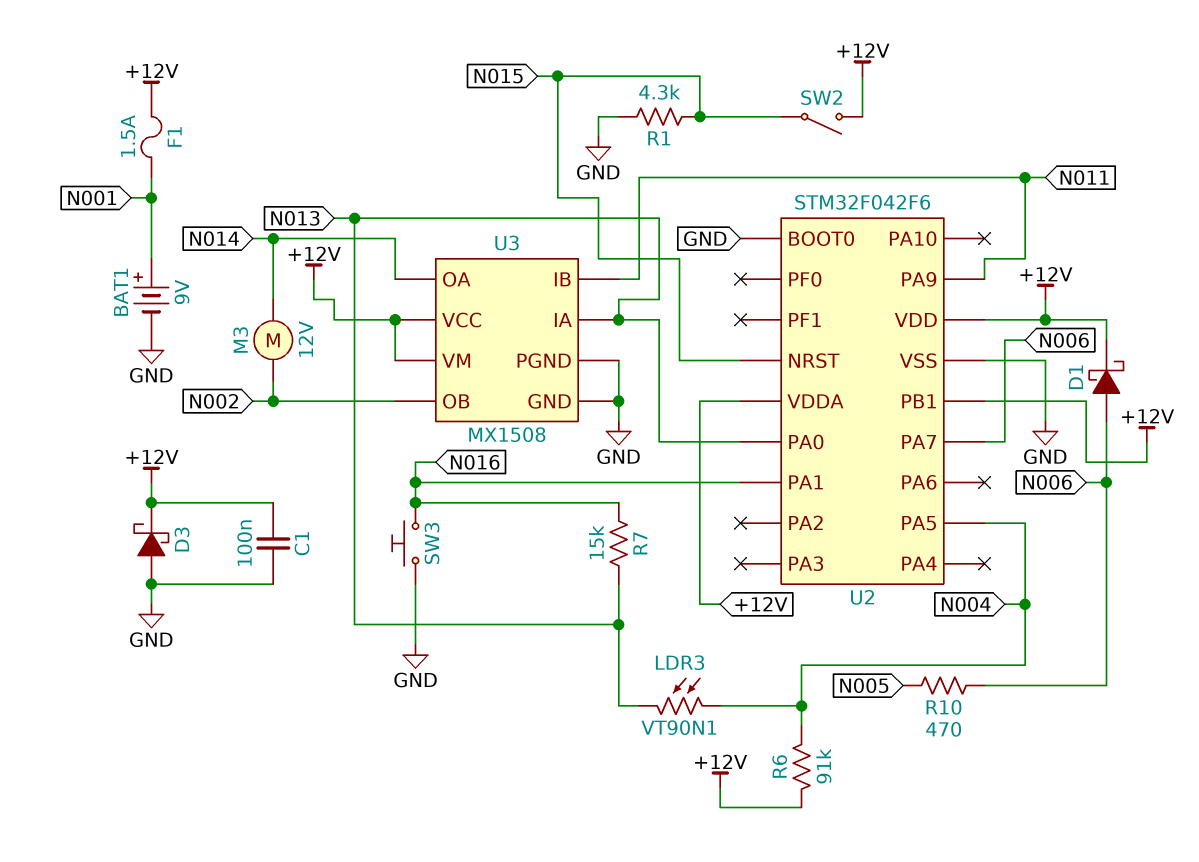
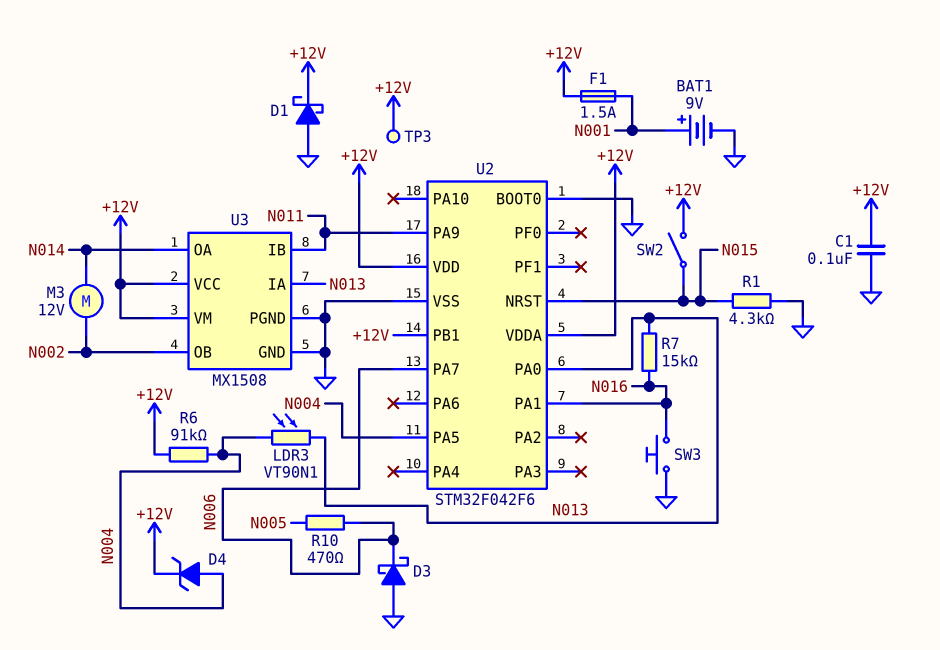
D1: schottky (A N006, K +12V) -> schottky (A GND, K +12V)
D3: schottky (A GND, K +12V) -> schottky (A GND, K N006)
D4: none -> zener (A N004, K +12V)
TP3: none -> test point (+12V)

